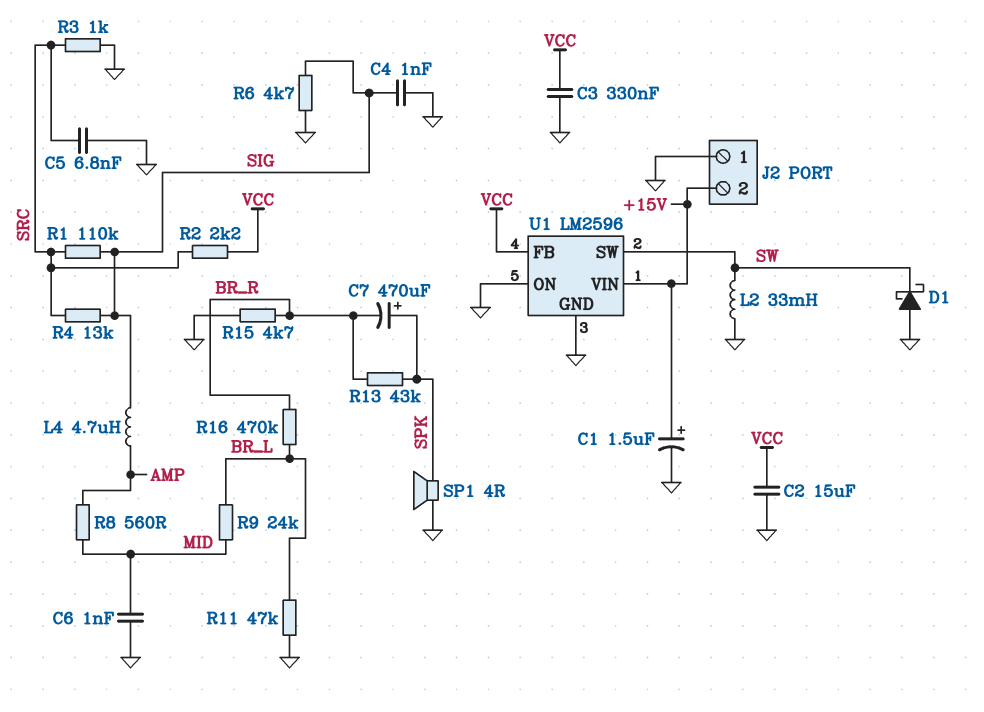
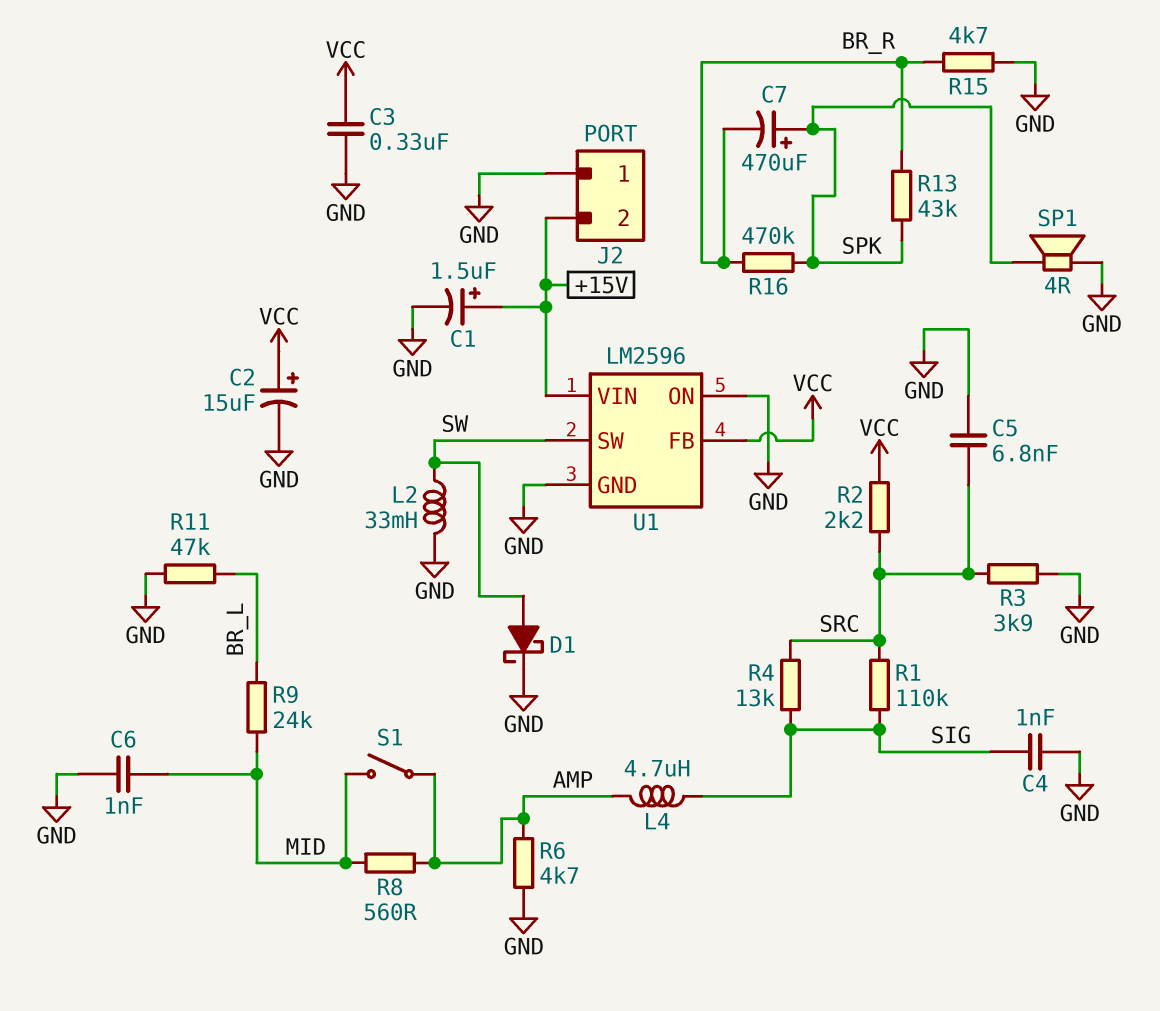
C2: 15uF (GND, VCC) -> 15uF (plus VCC, minus GND)
D1: schottky (A GND, K SW) -> schottky (A SW, K GND)
R3: 1k (GND, SRC) -> 3.9k (GND, SRC)
R6: 4.7k (GND, SIG) -> 4.7k (AMP, GND)
R16: 470k (BR_L, BR_R) -> 470k (BR_R, SPK)
S1: none -> switch (AMP, MID)

